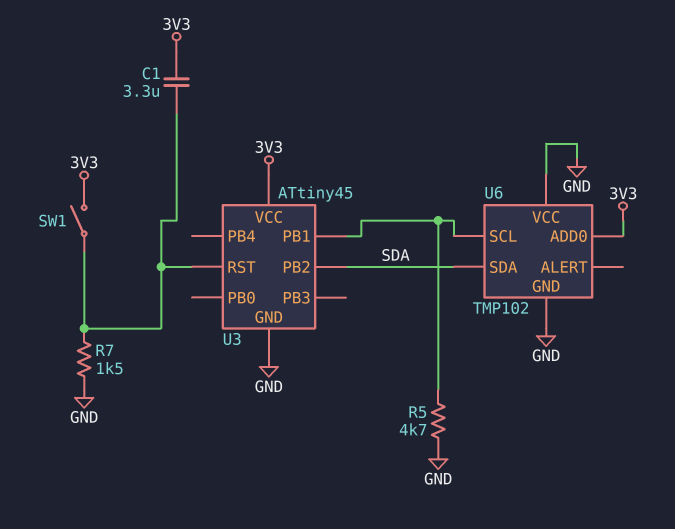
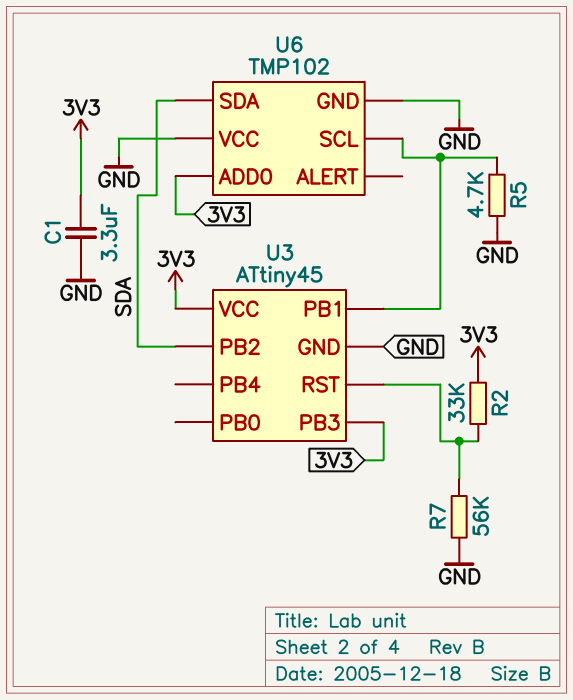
C1: 3.3uF (3V3, U3/RST) -> 3.3uF (3V3, GND)
R2: none -> 33k (3V3, U3/RST)
R7: 1.5k (GND, U3/RST) -> 56k (GND, U3/RST)
SW1: switch (3V3, U3/RST) -> none
U3 pin PB3: none -> 3V3

